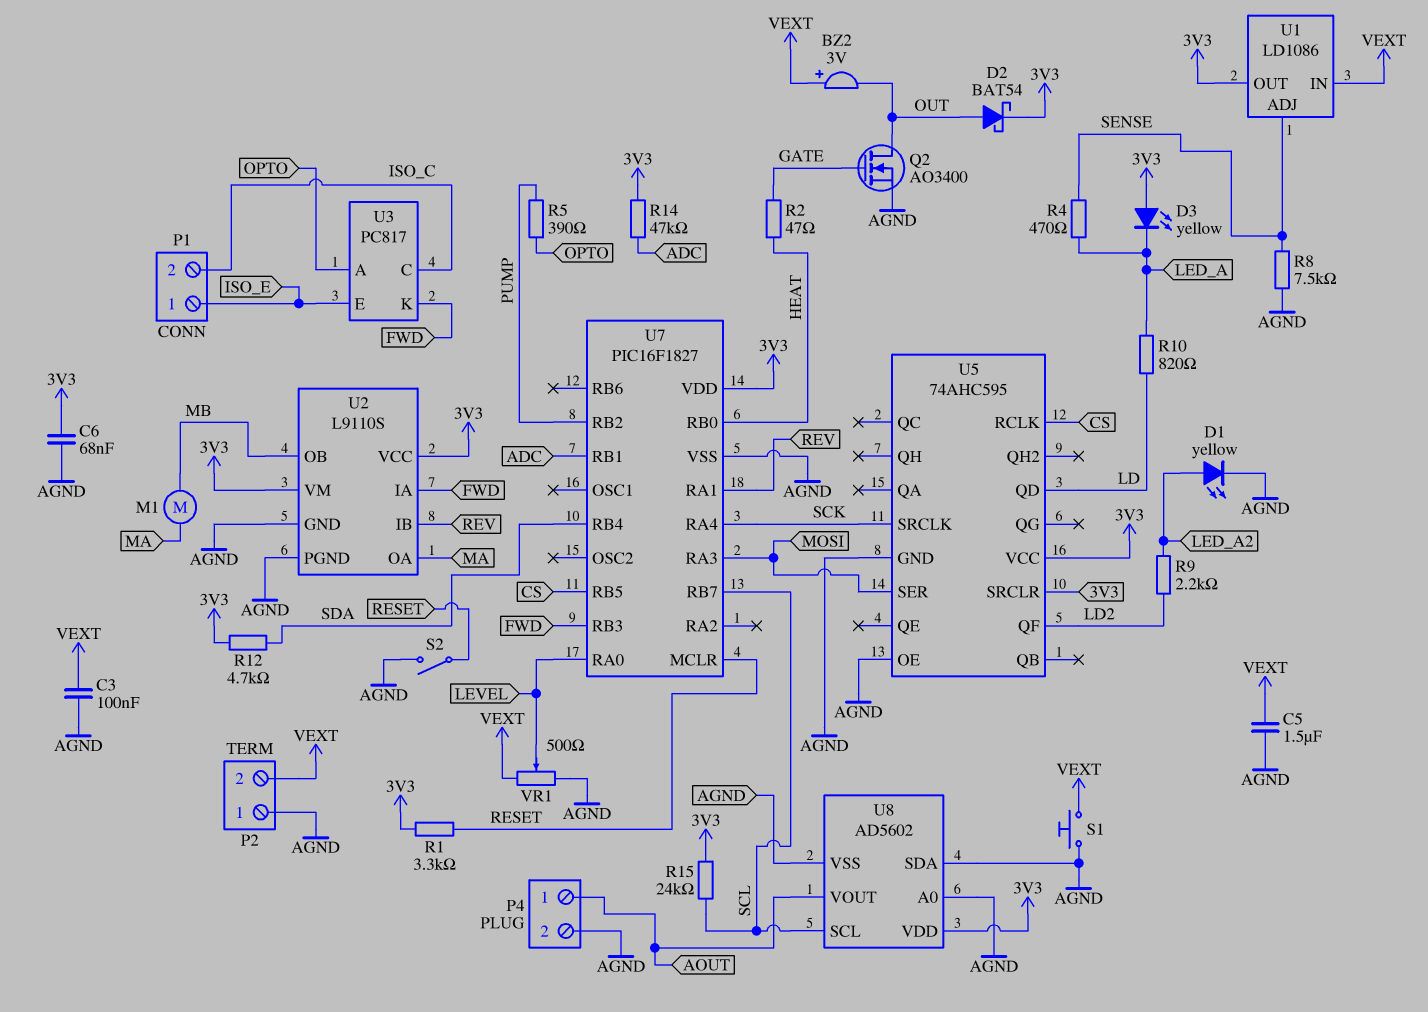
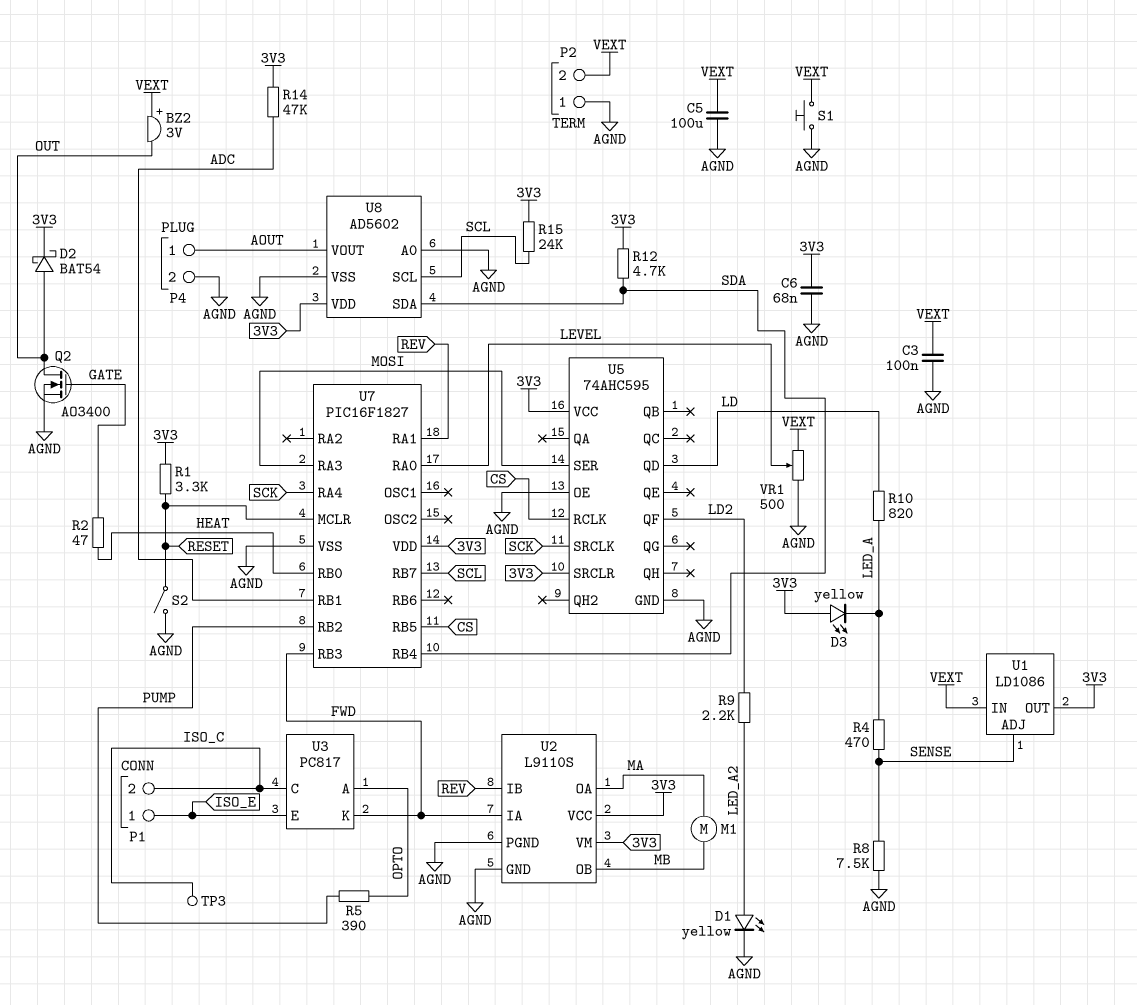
C5: 1.5uF (AGND, VEXT) -> 100uF (AGND, VEXT)
TP3: none -> test point (ISO_C)
U8 pin SDA: AGND -> SDA

